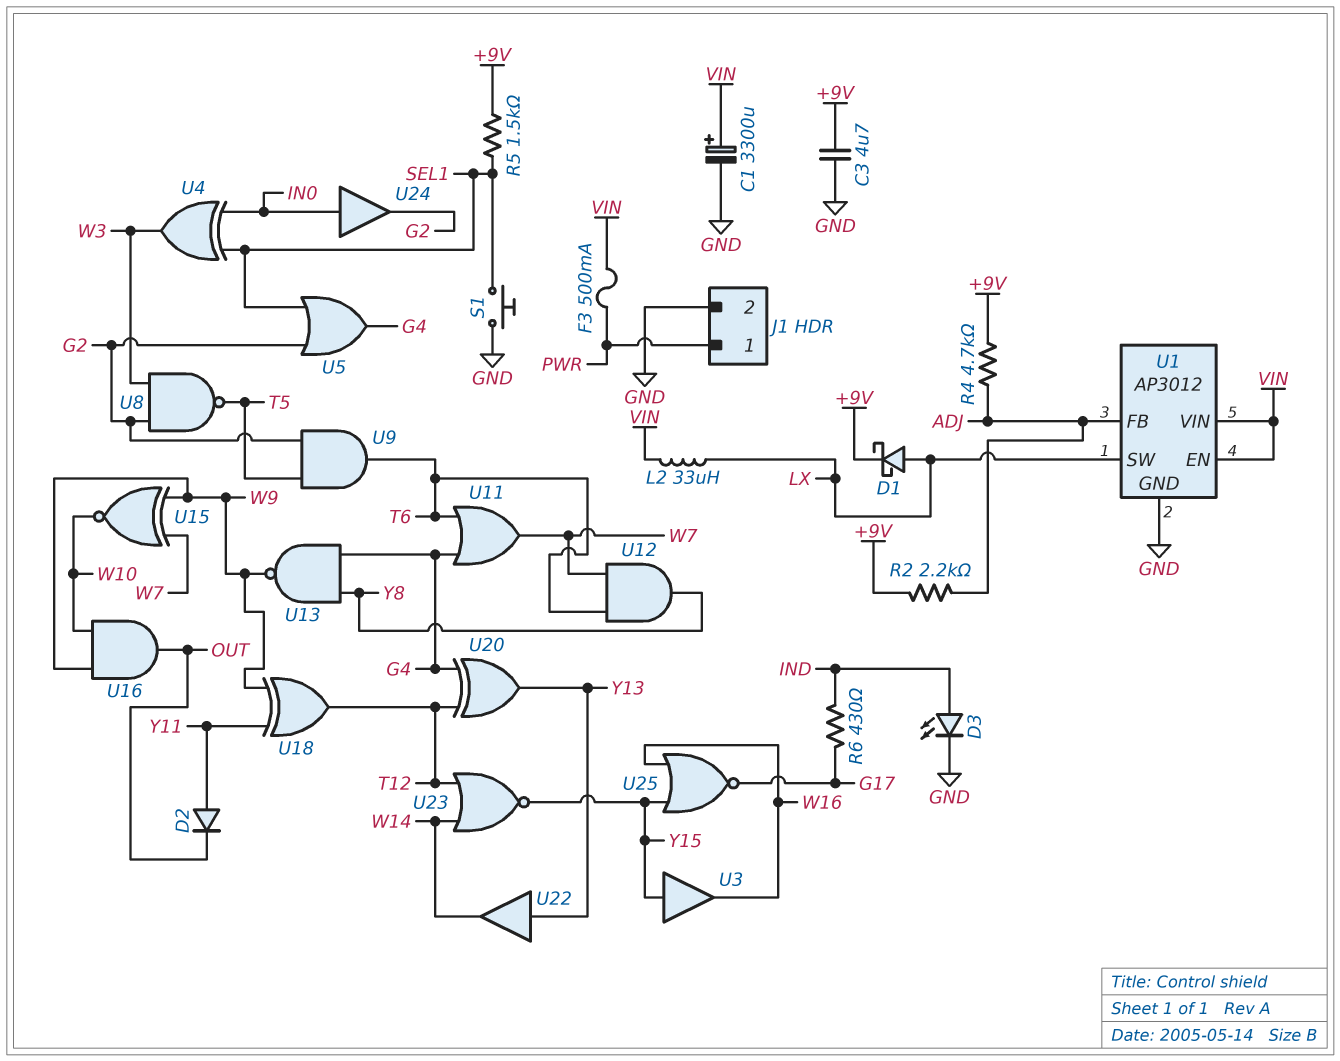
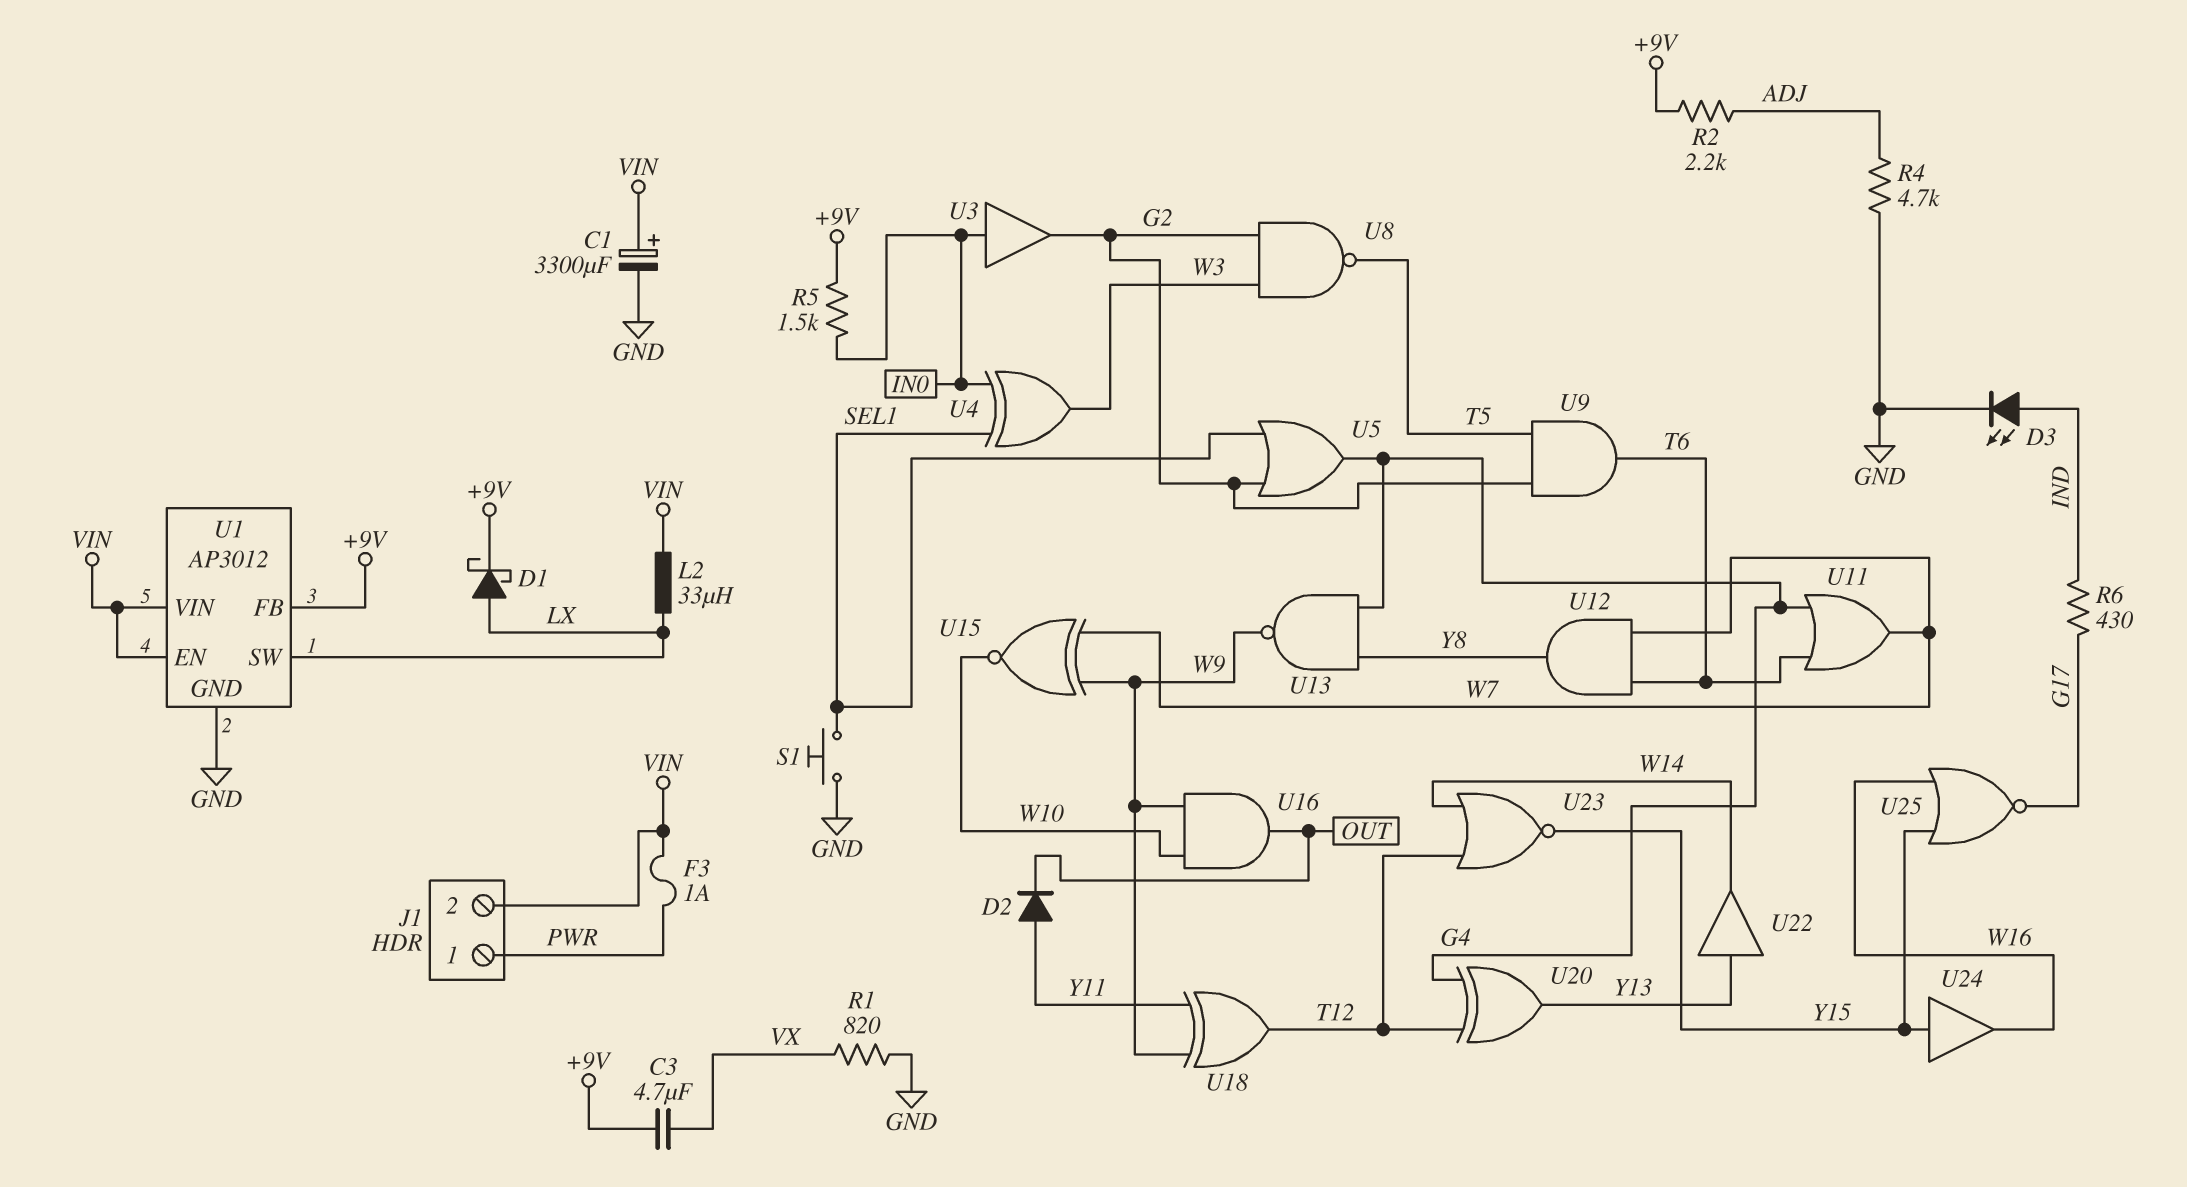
C3: 4.7uF (+9V, GND) -> 4.7uF (+9V, VX)
F3: 500mA (PWR, VIN) -> 1A (PWR, VIN)
J1 pin 2: GND -> VIN
R1: none -> 820 (GND, VX)
R4: 4.7k (+9V, ADJ) -> 4.7k (ADJ, GND)
R5: 1.5k (+9V, SEL1) -> 1.5k (+9V, IN0)
U1 pin FB: ADJ -> +9V
U3: buffer (in Y15, out W16) -> buffer (in IN0, out G2)
U24: buffer (in IN0, out G2) -> buffer (in Y15, out W16)

